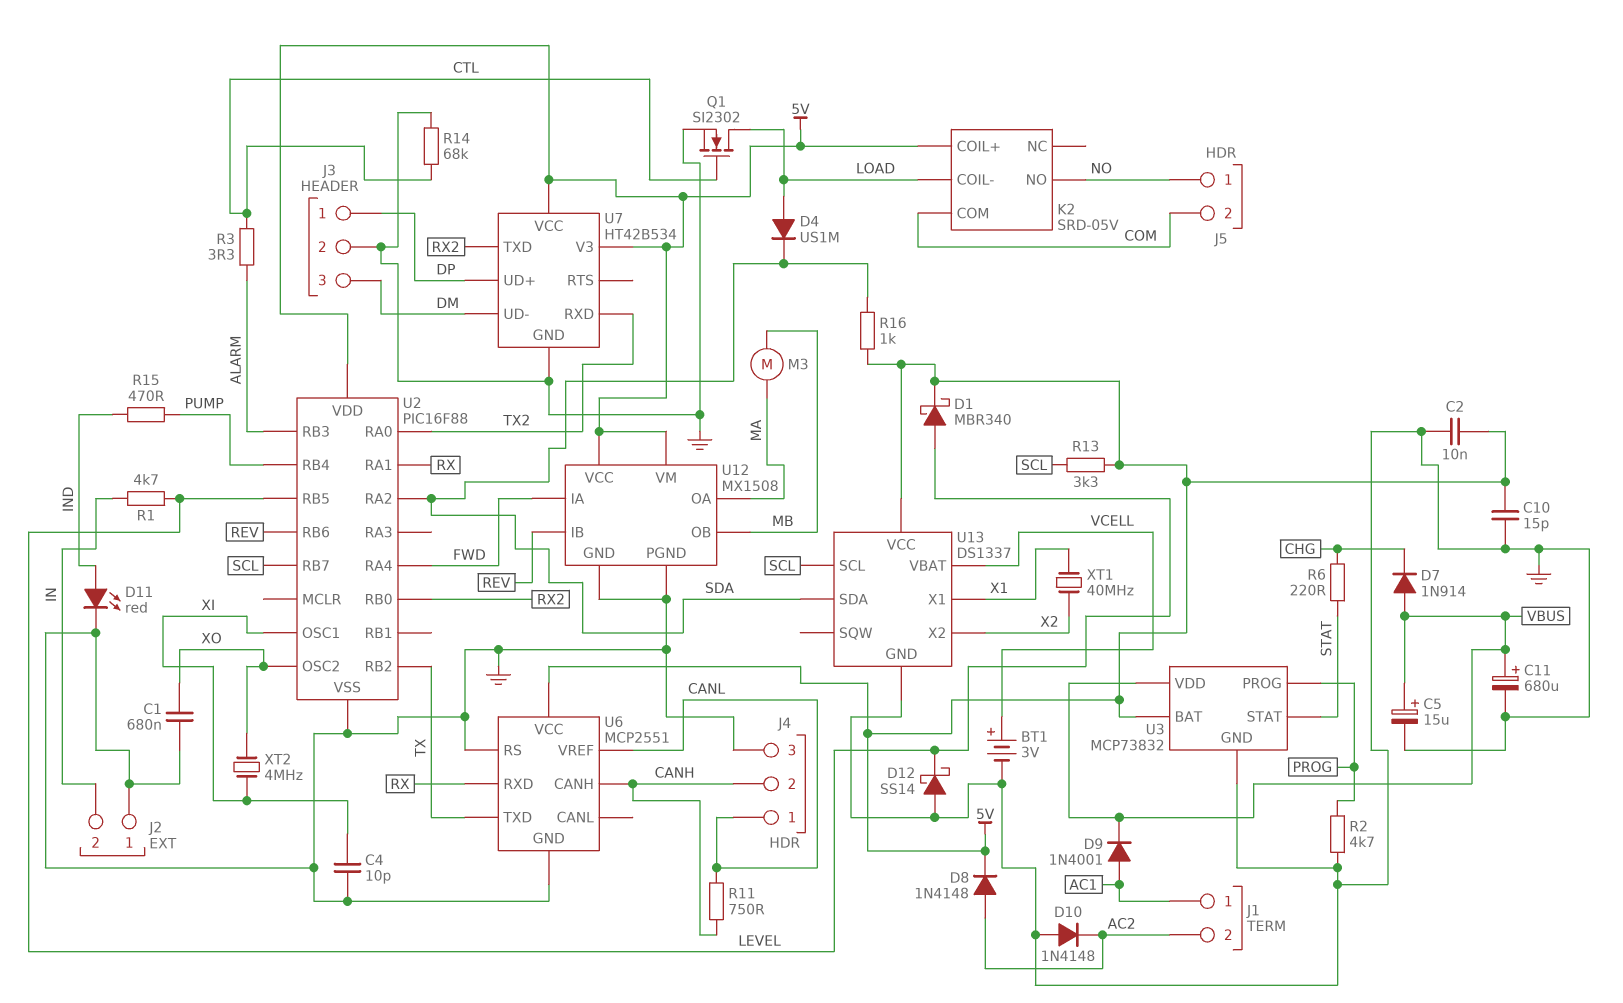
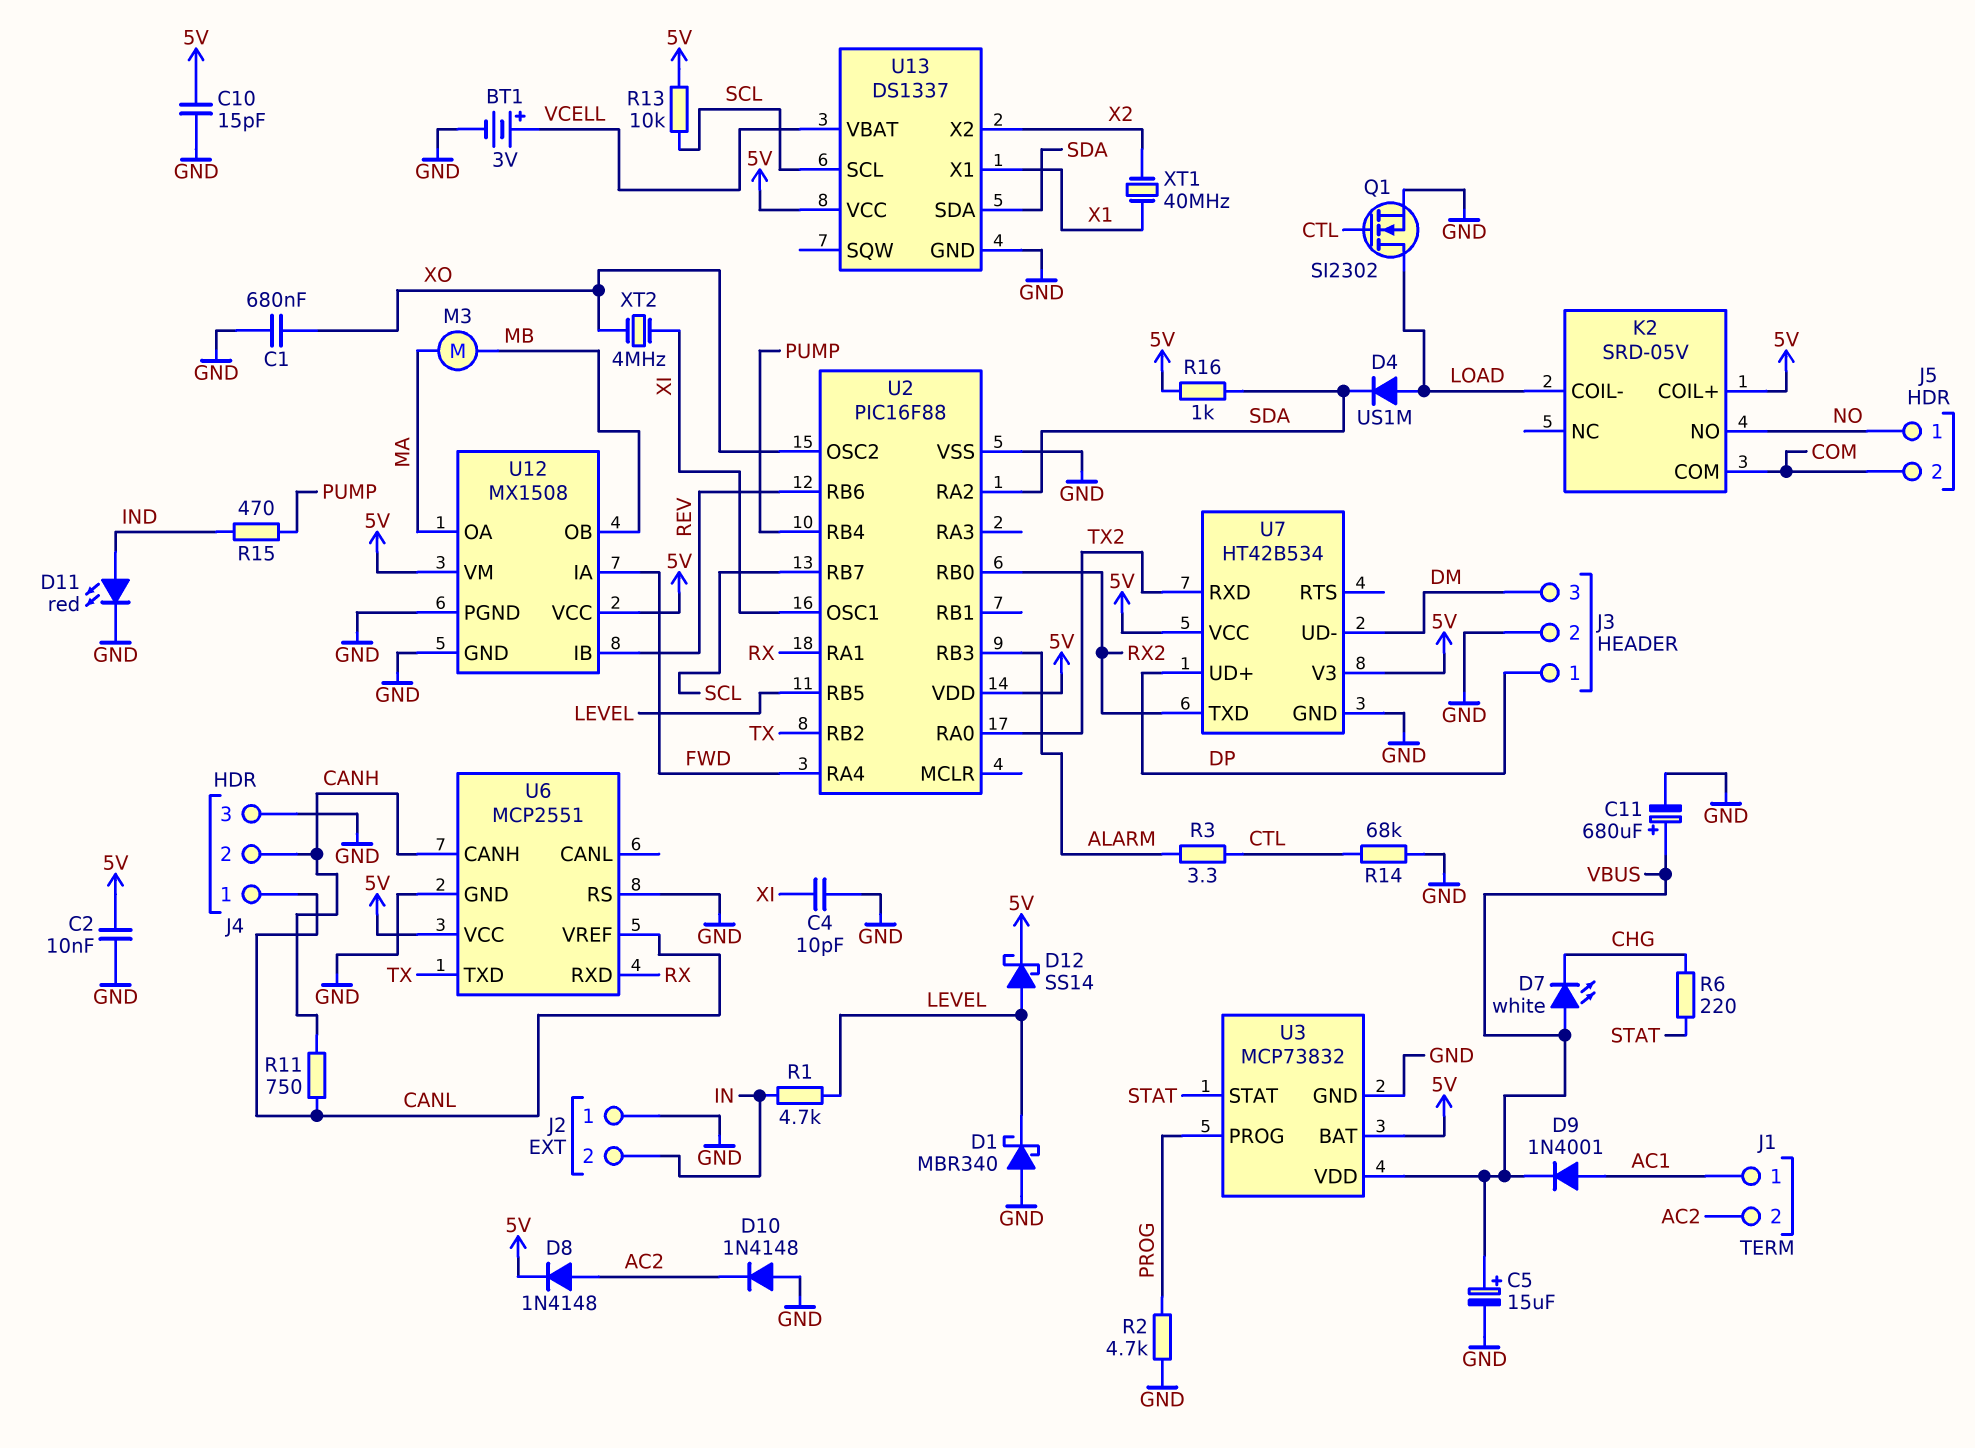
D1: schottky MBR340 (A LEVEL, K 5V) -> schottky MBR340 (A GND, K LEVEL)
D7: diode 1N914 (A VBUS, K CHG) -> LED white (A VBUS, K CHG)
D12: schottky SS14 (A GND, K LEVEL) -> schottky SS14 (A LEVEL, K 5V)
R13: 3.3k (5V, SCL) -> 10k (5V, SCL)

